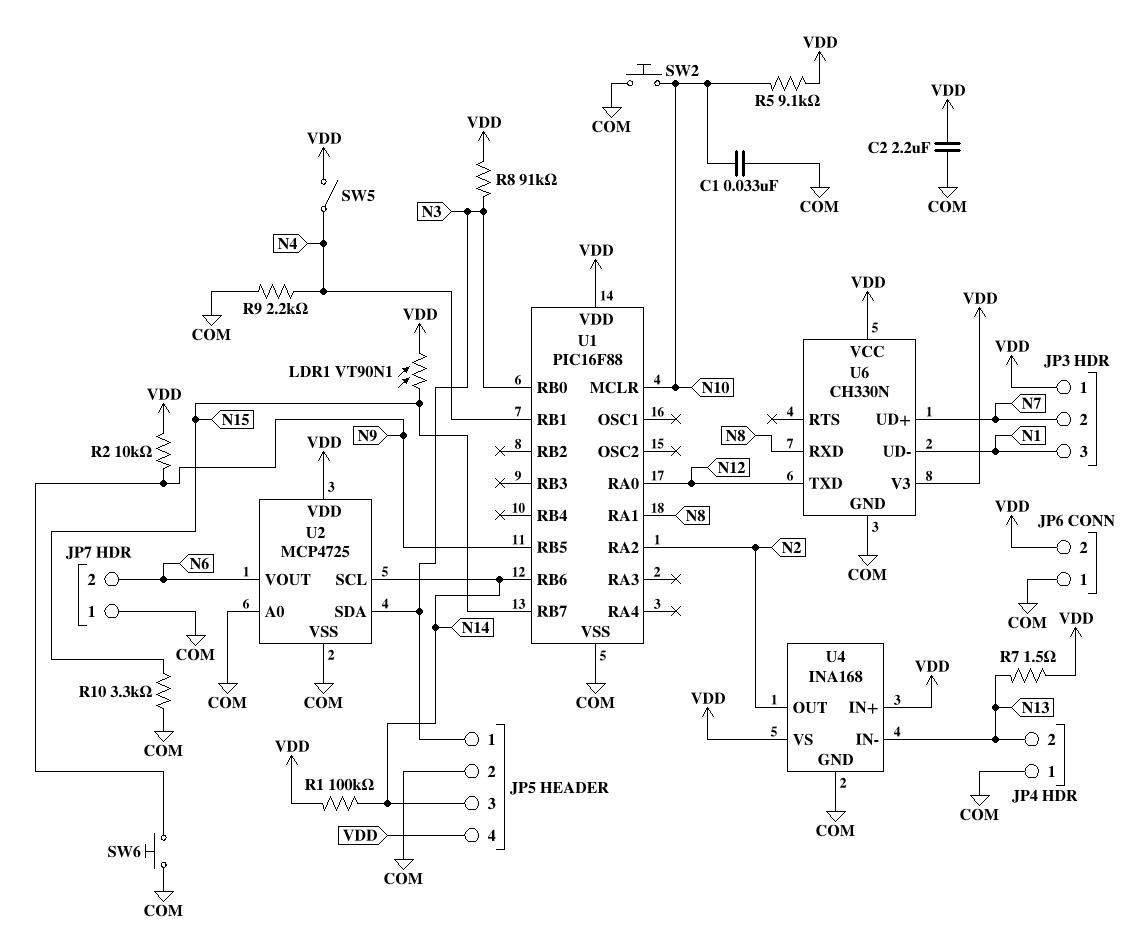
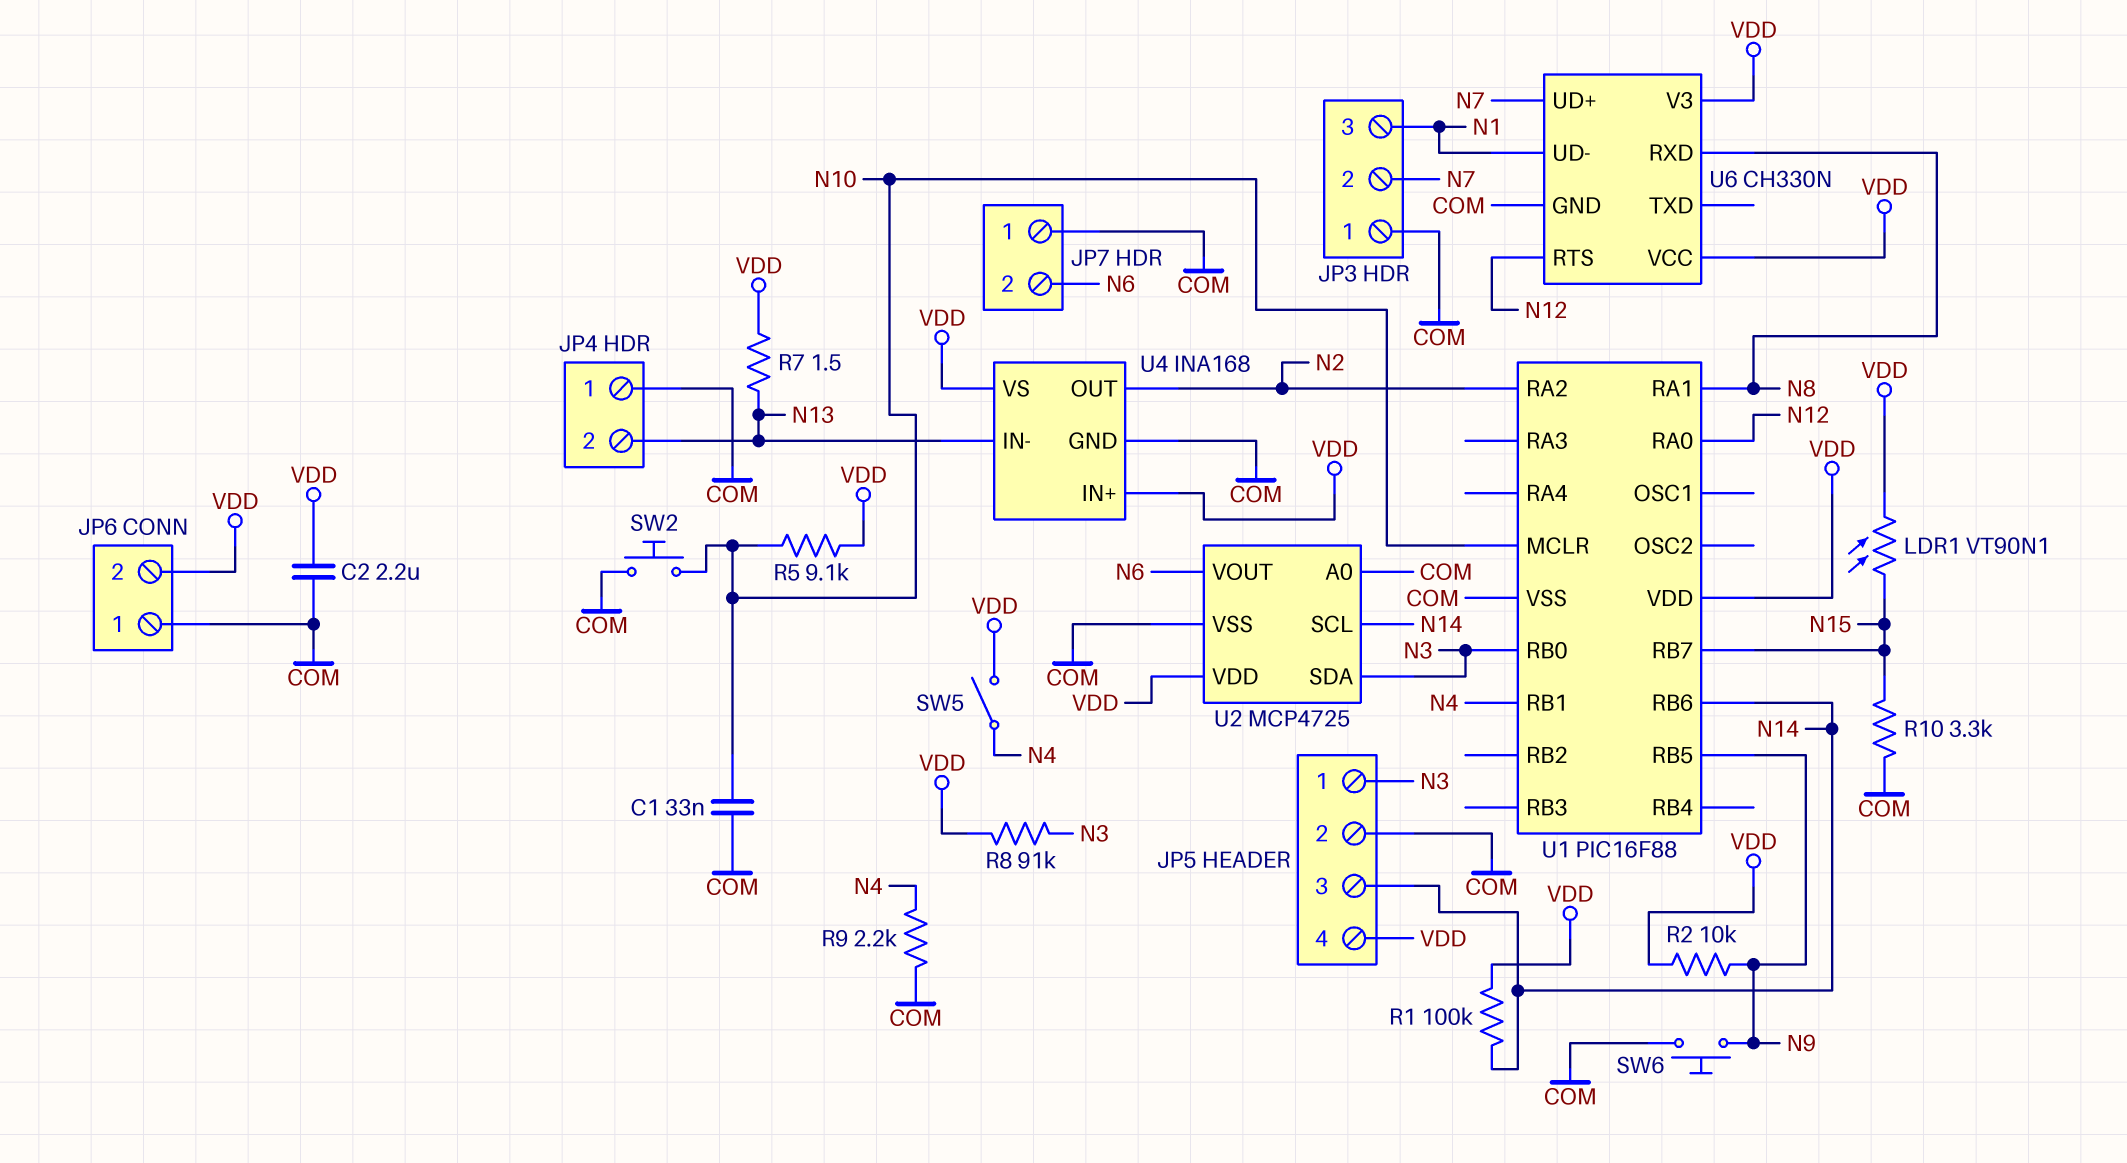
JP3 pin 1: VDD -> COM
U6 pin RTS: none -> N12
U6 pin TXD: N12 -> none

